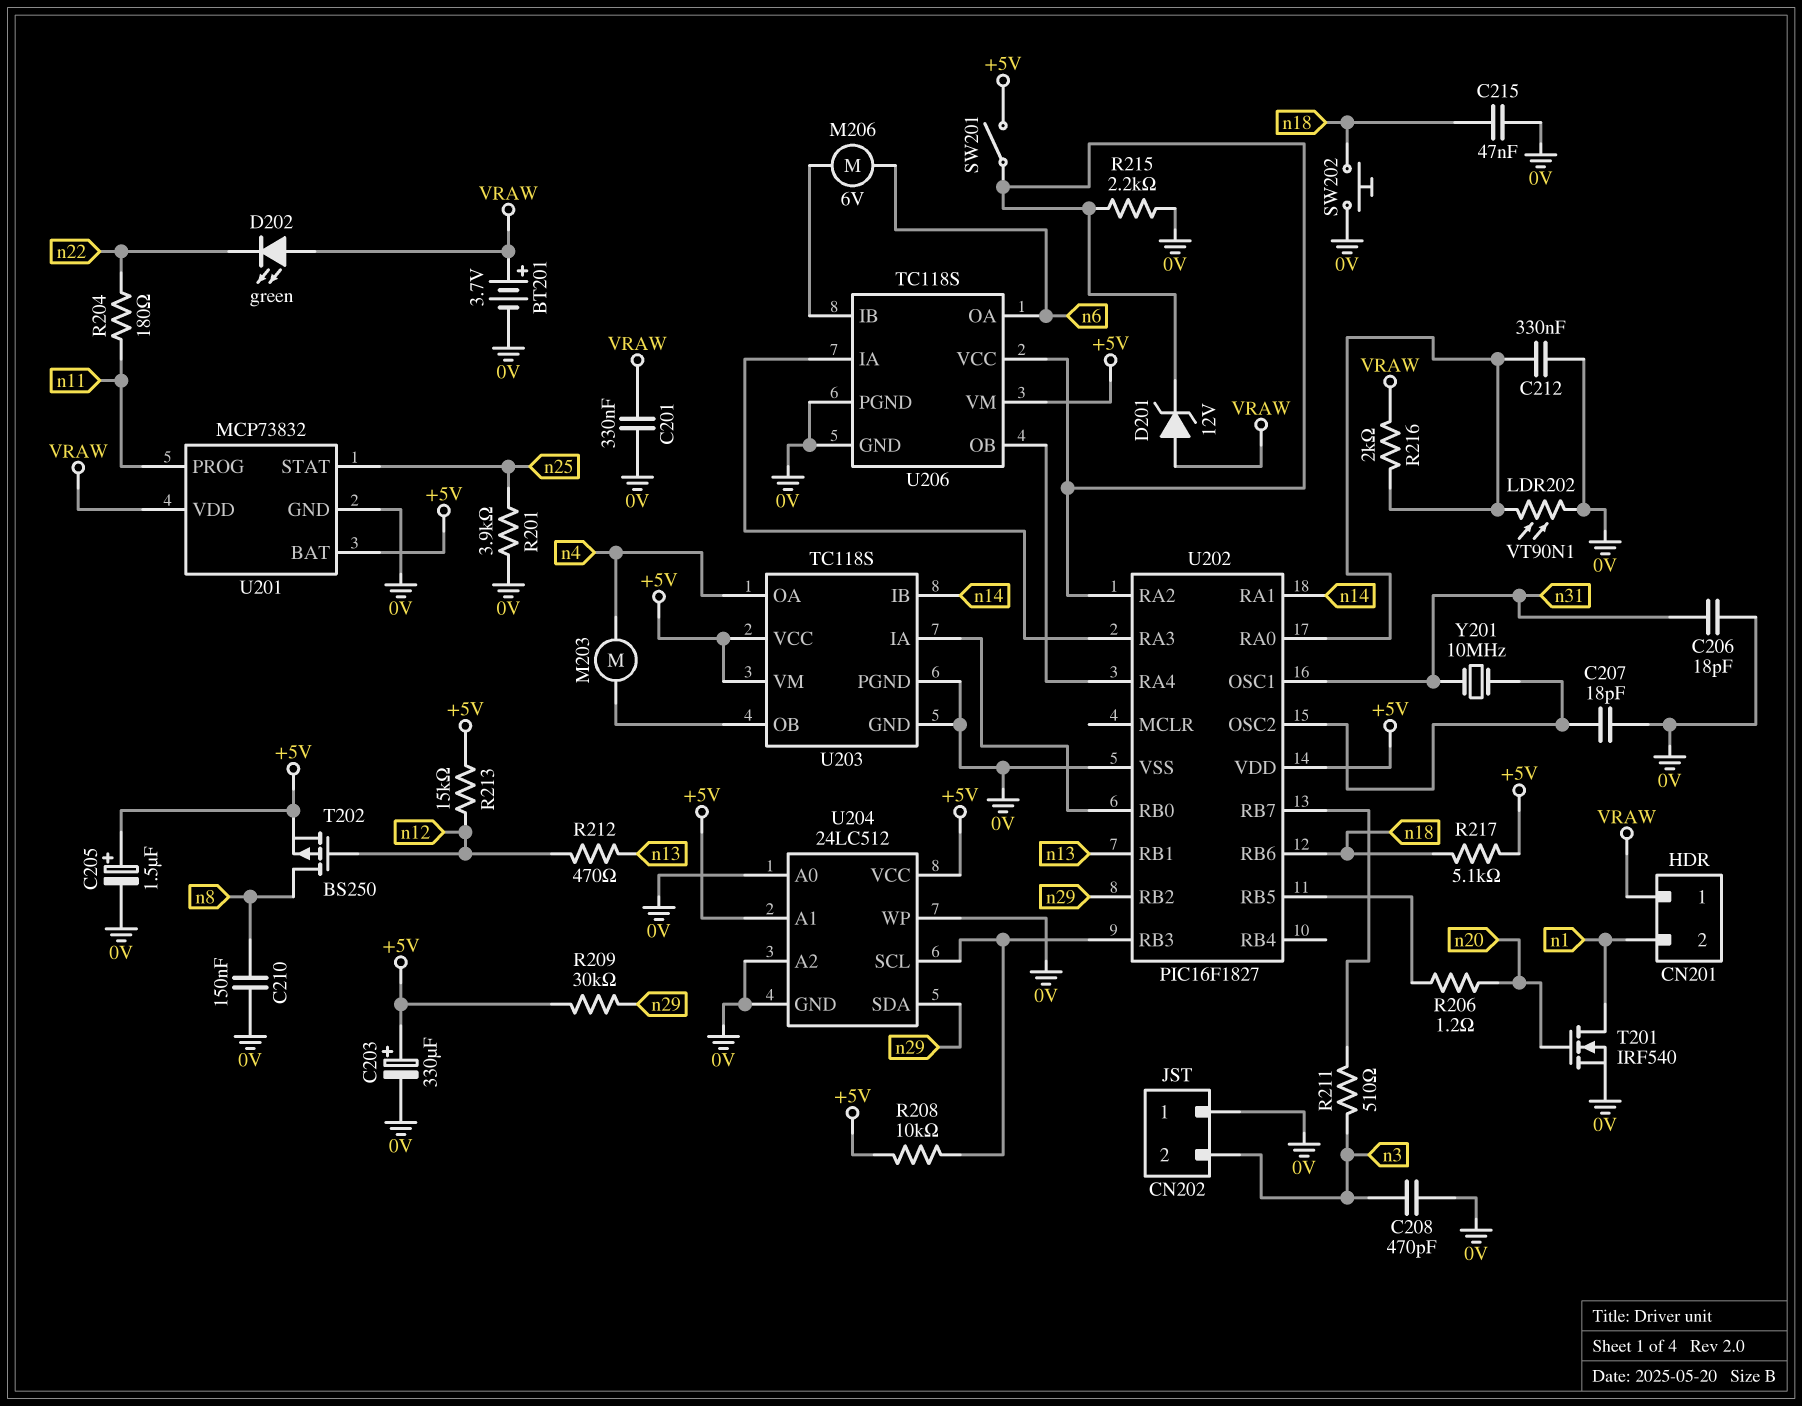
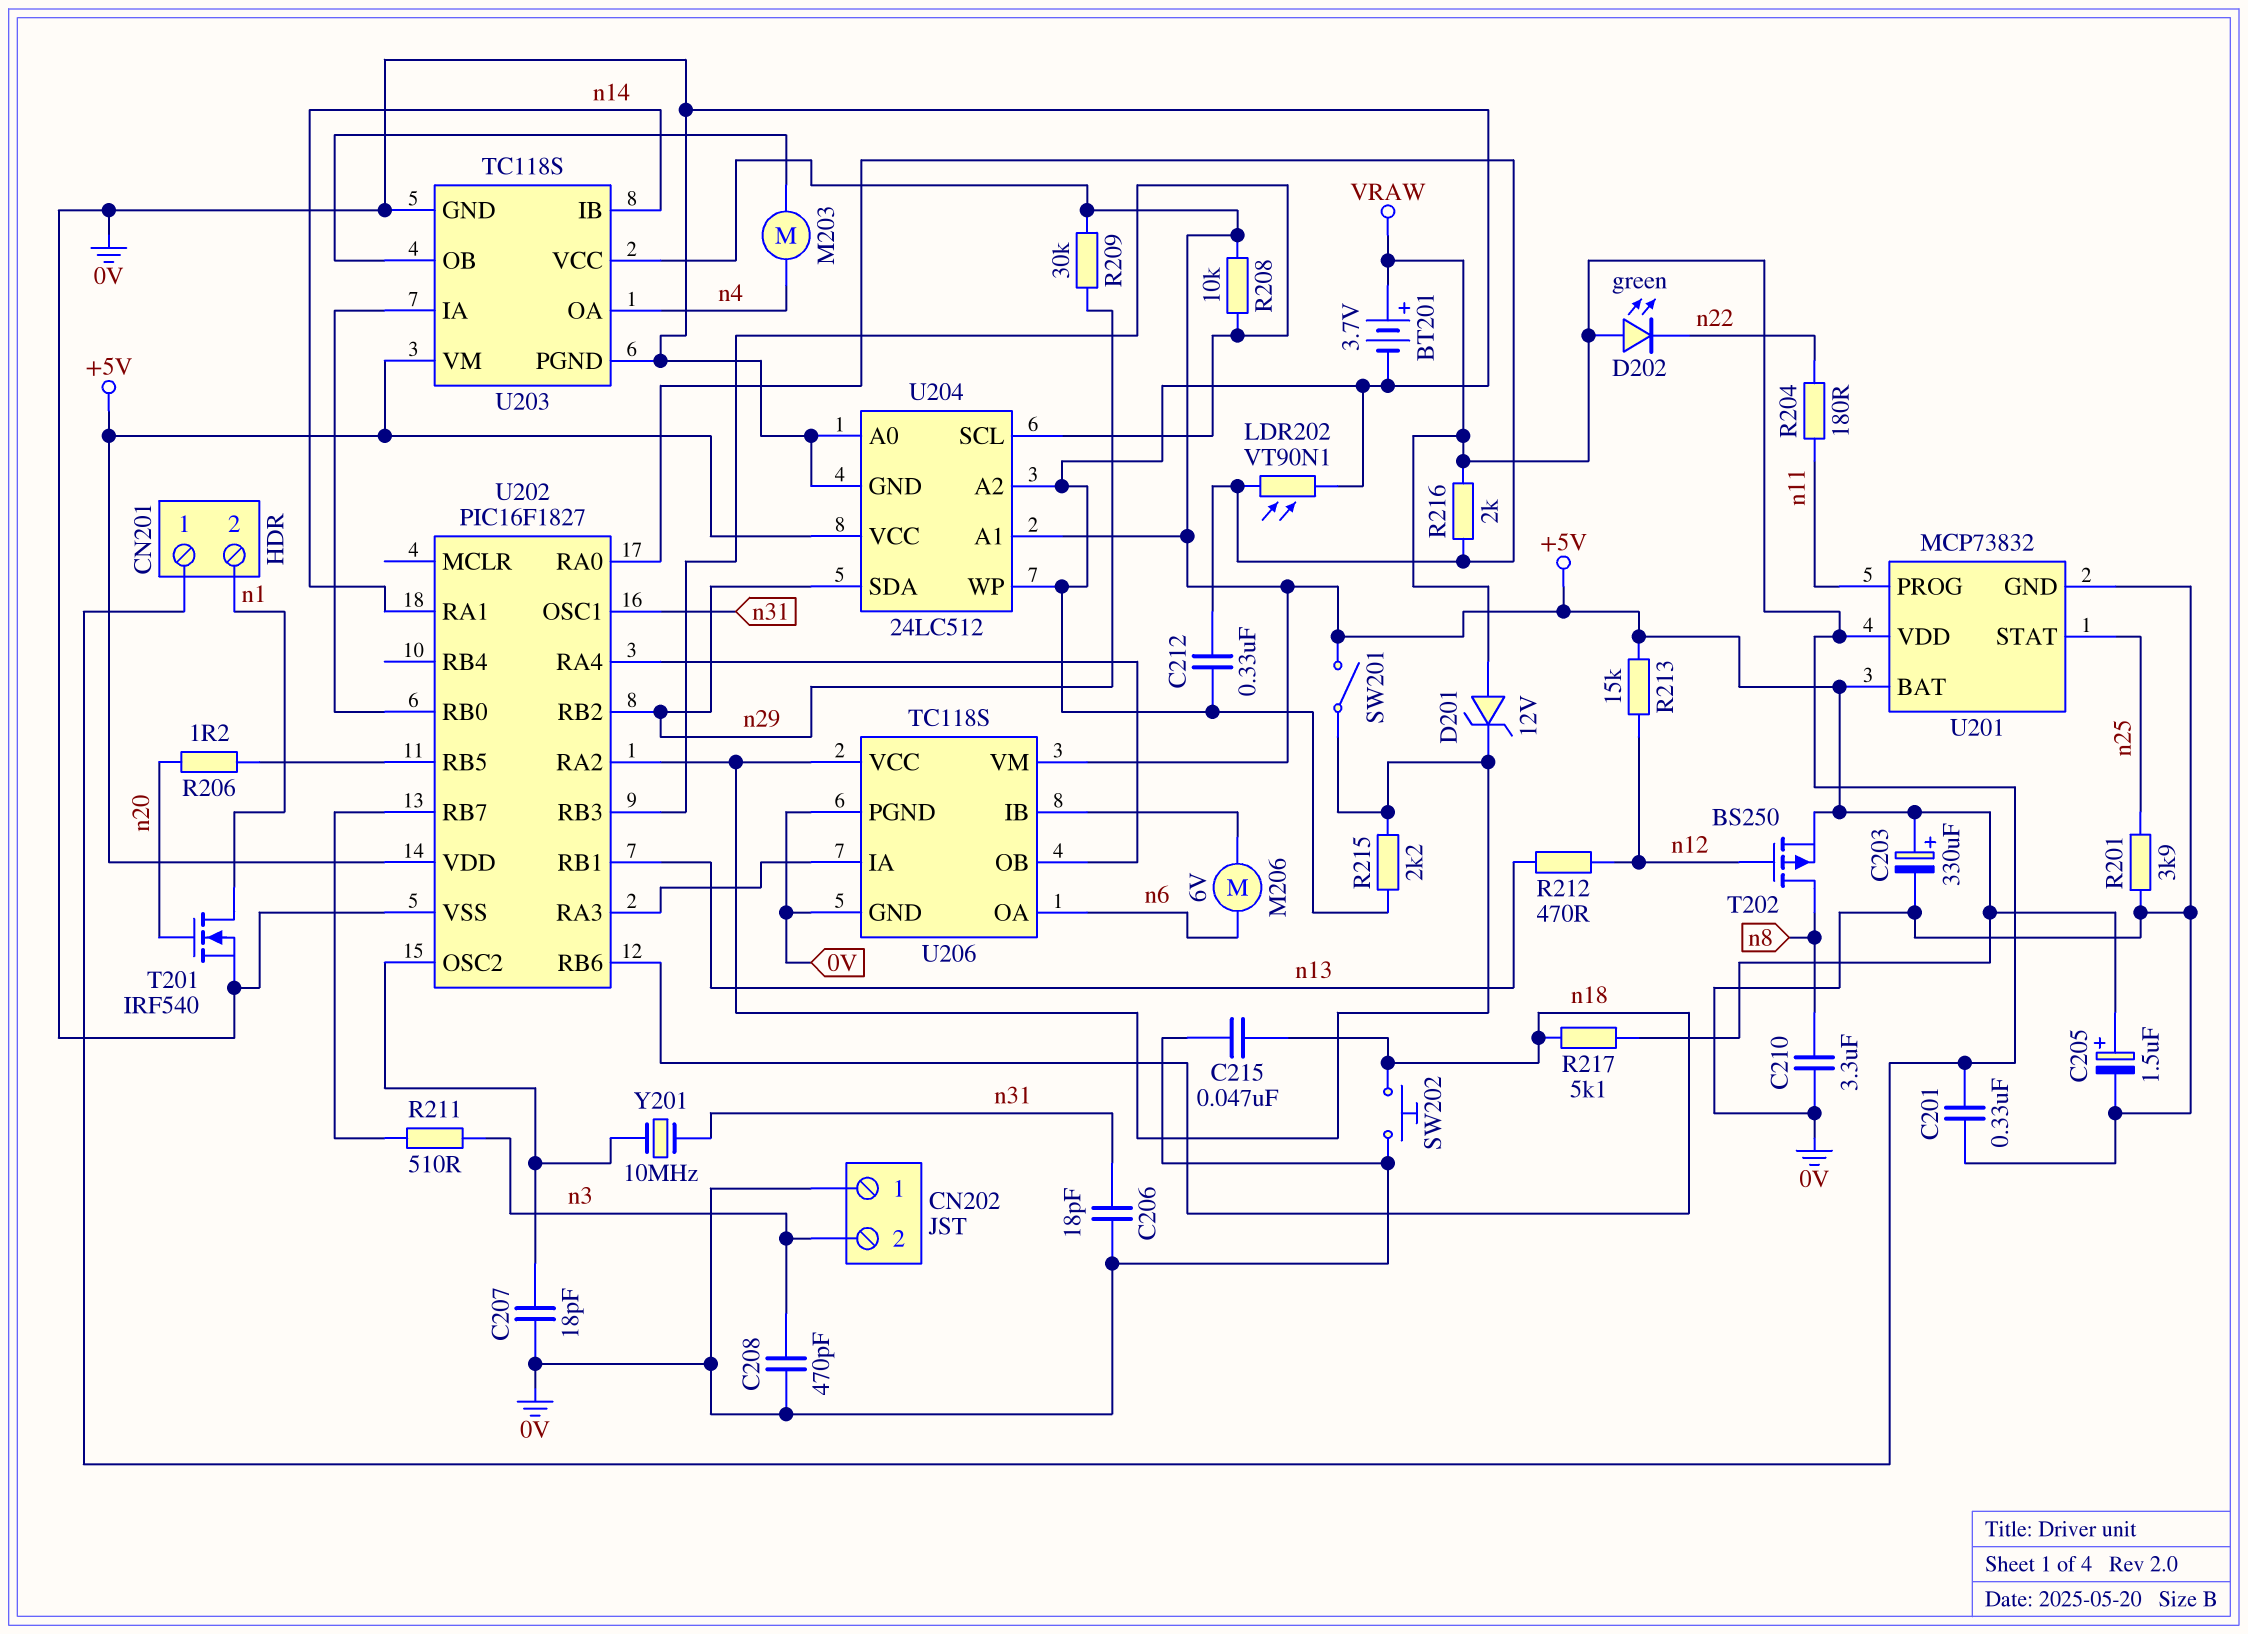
C210: 150nF (0V, n8) -> 3.3uF (0V, n8)

